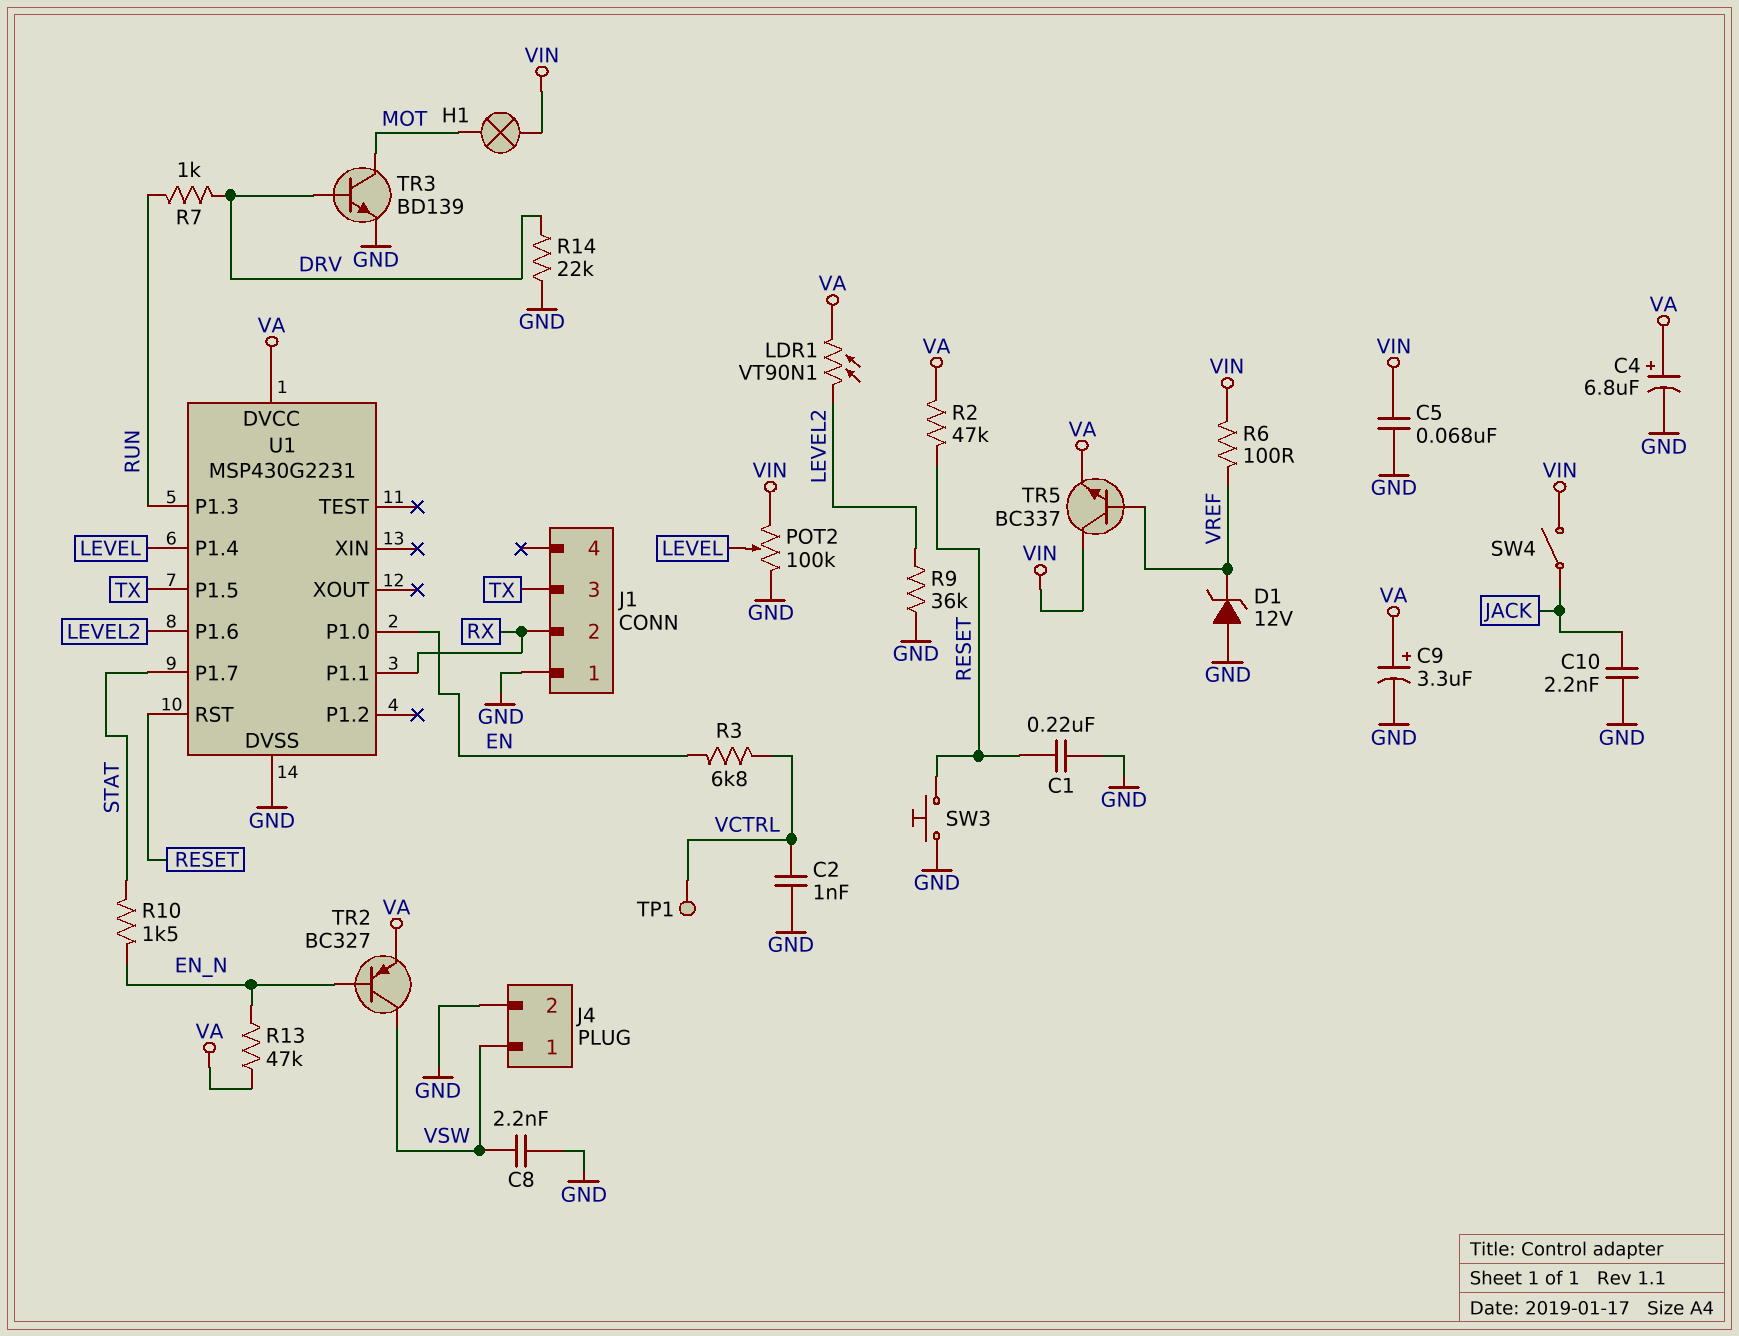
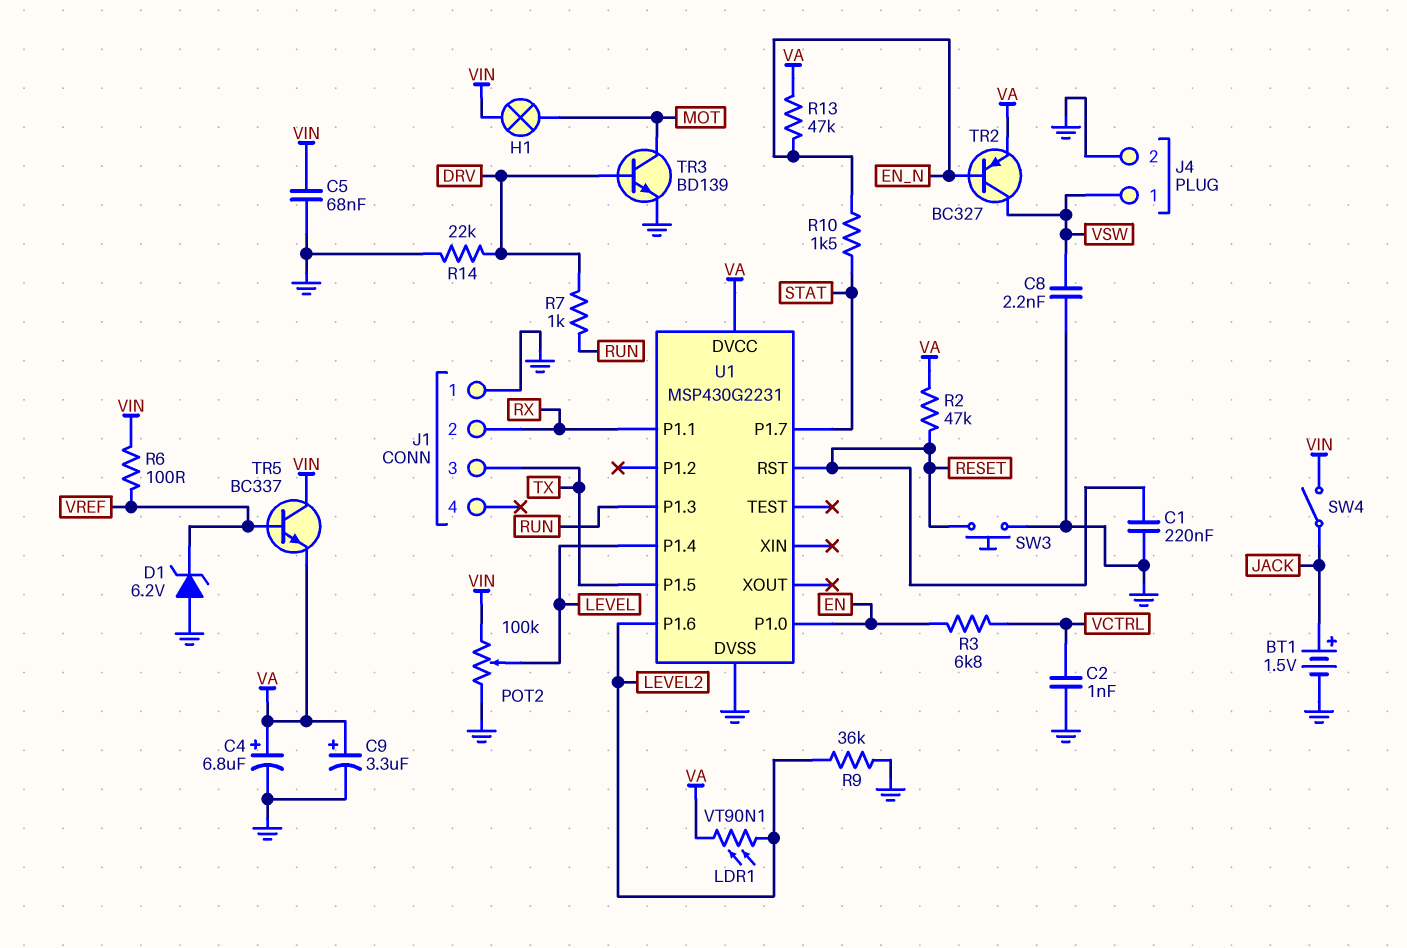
BT1: none -> 1.5V (plus JACK, minus GND)
C10: 2.2nF (GND, JACK) -> none
D1: zener 12V (A GND, K VREF) -> zener 6.2V (A GND, K VREF)
TP1: test point (VCTRL) -> none

